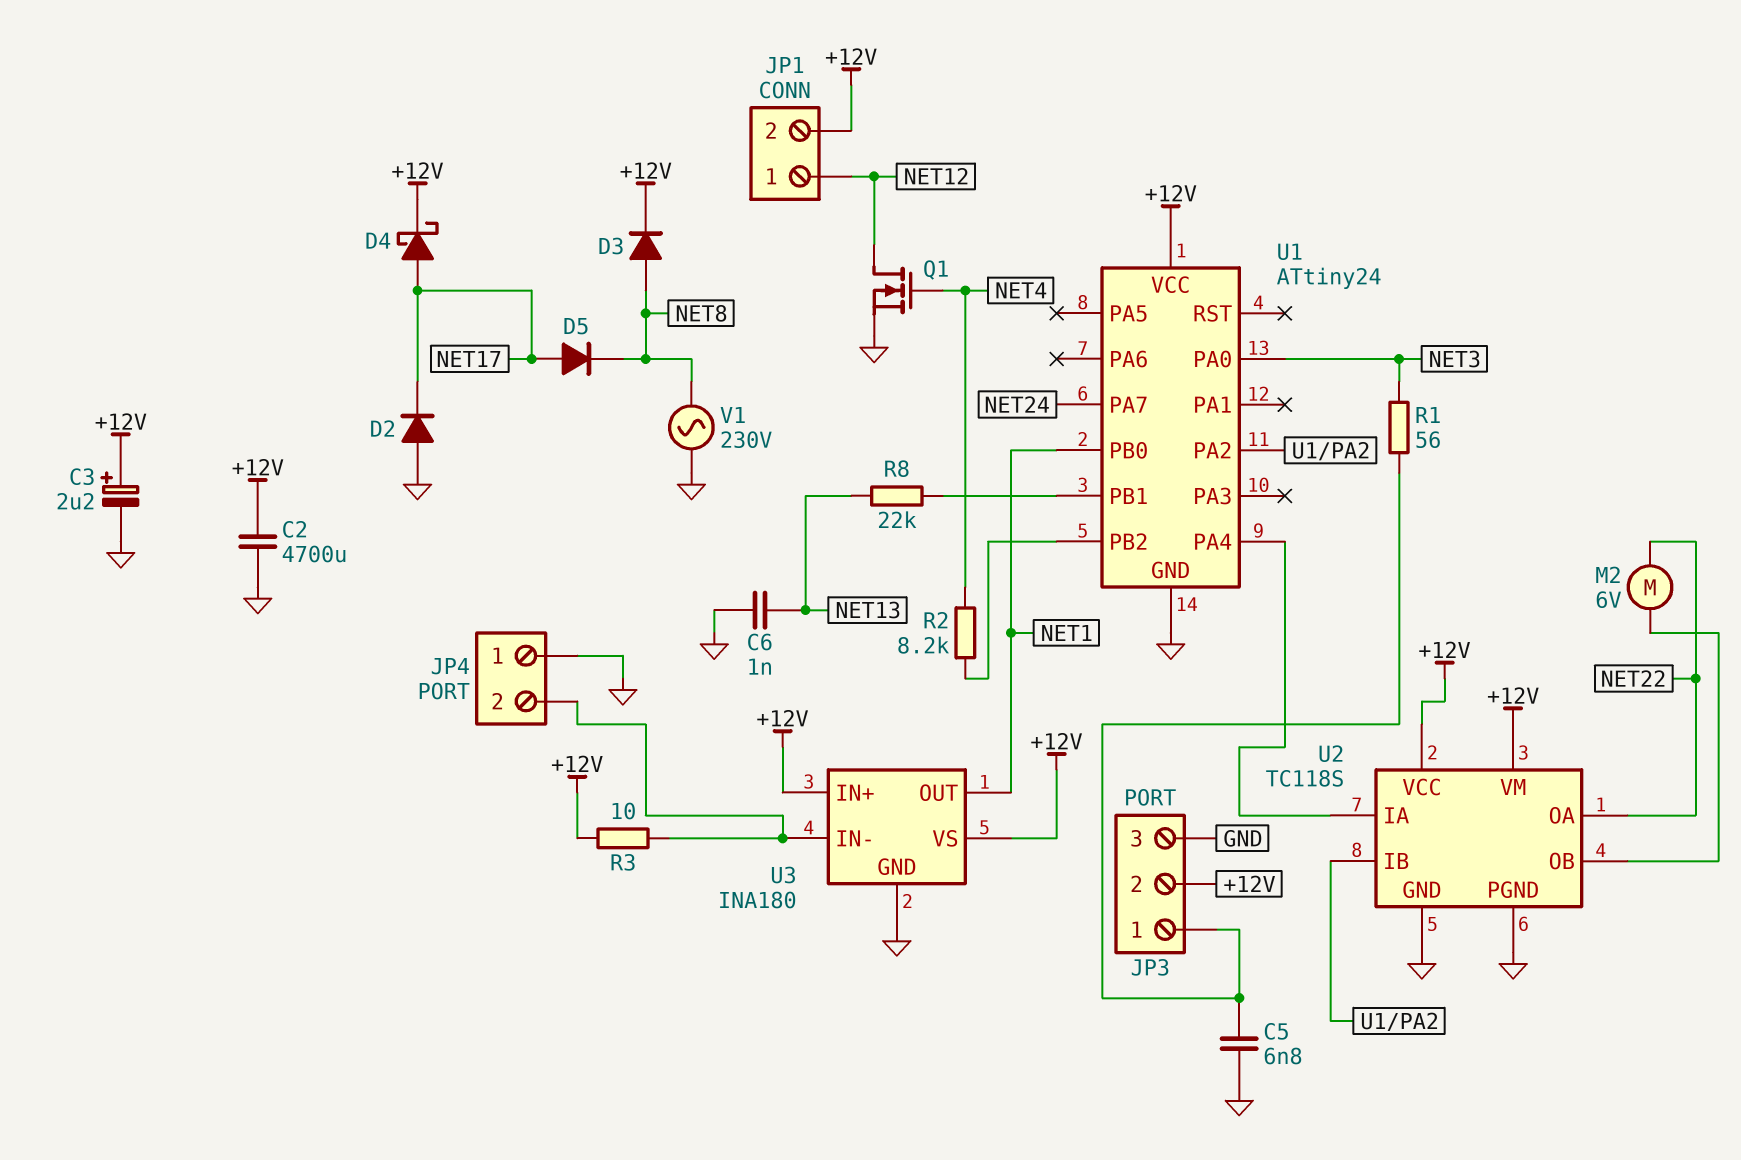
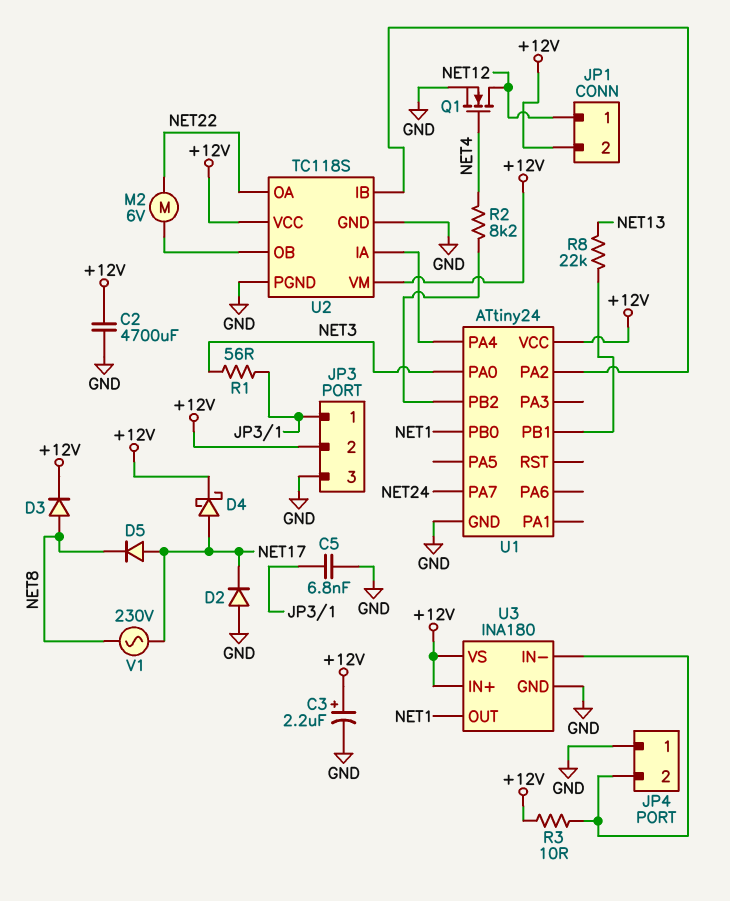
C6: 1nF (GND, NET13) -> none
V1: AC 230V (GND, NET8) -> AC 230V (NET8, NET17)

